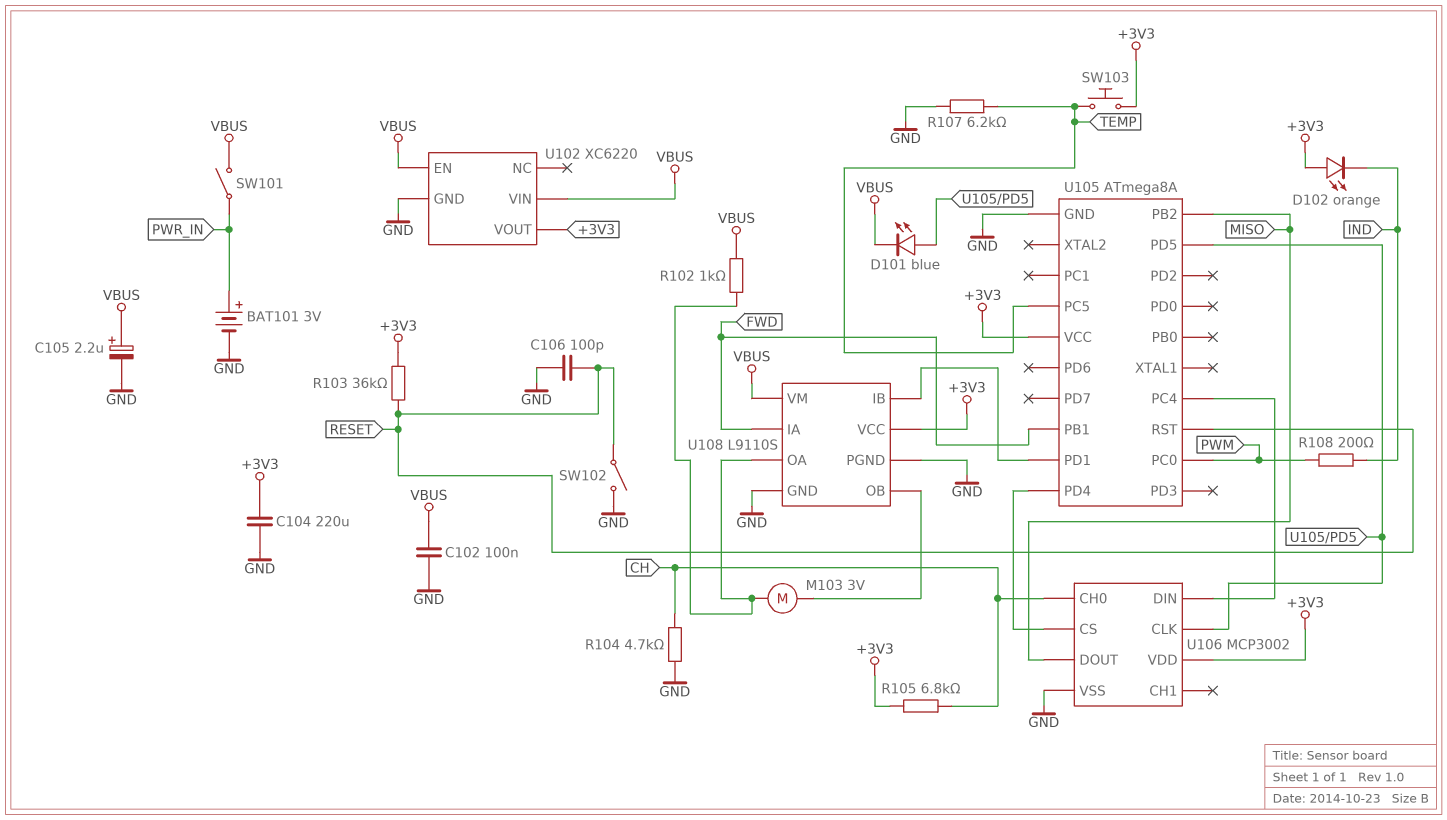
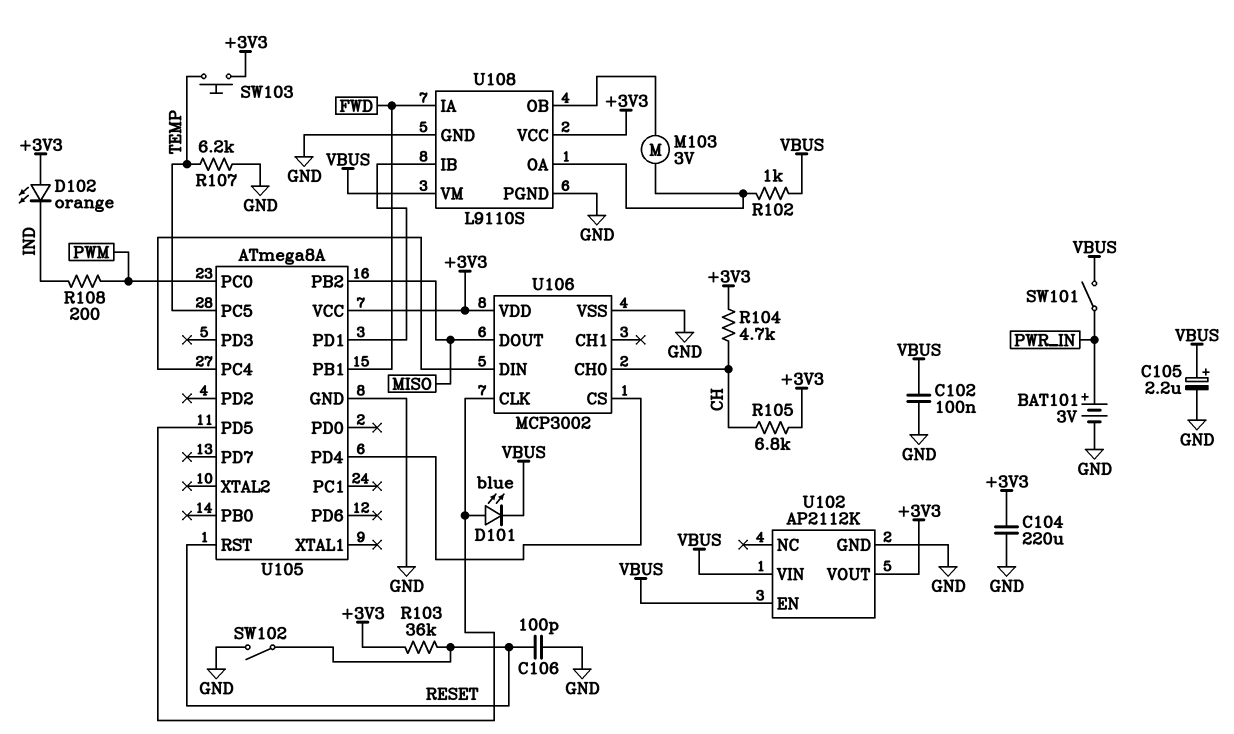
R104: 4.7k (CH, GND) -> 4.7k (+3V3, CH)
U102: XC6220 -> AP2112K

